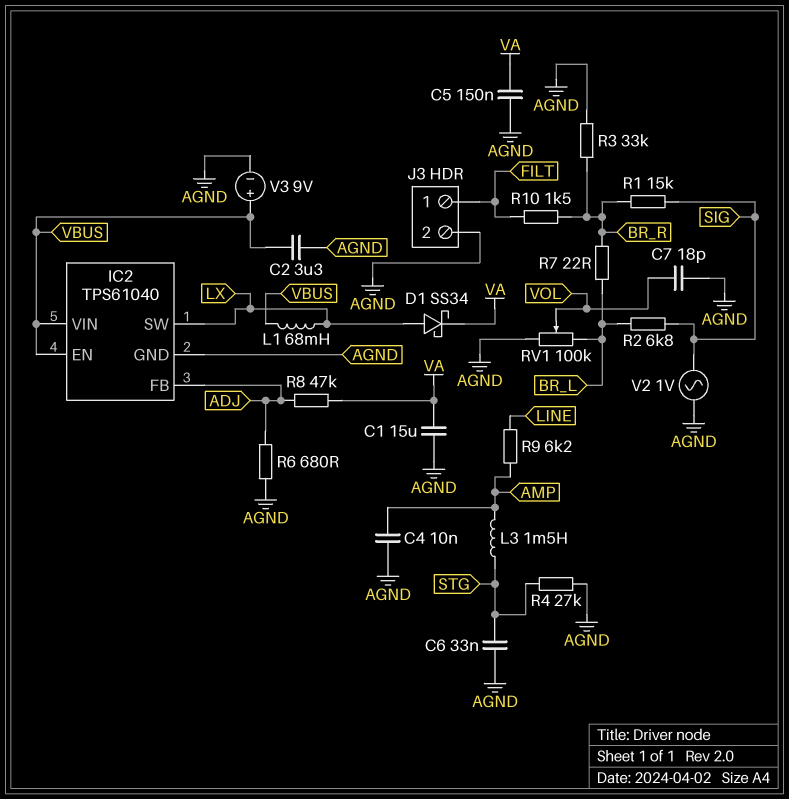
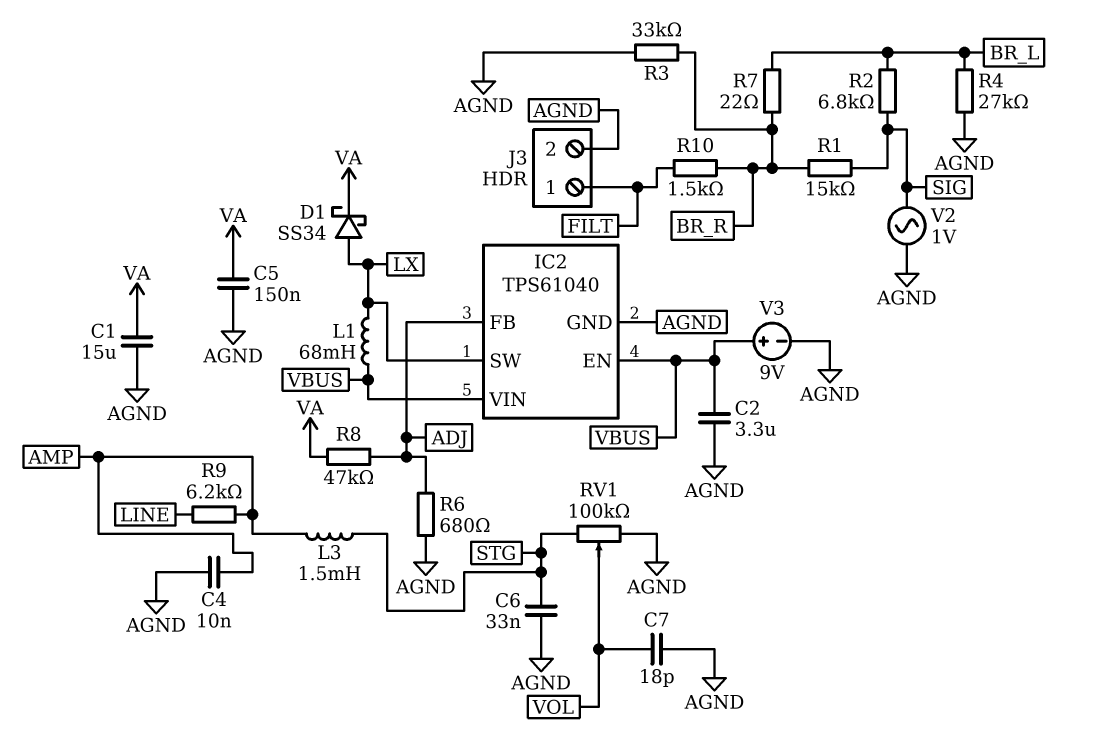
R4: 27k (AGND, STG) -> 27k (AGND, BR_L)
RV1: 100k (AGND, BR_L, wiper VOL) -> 100k (AGND, STG, wiper VOL)

